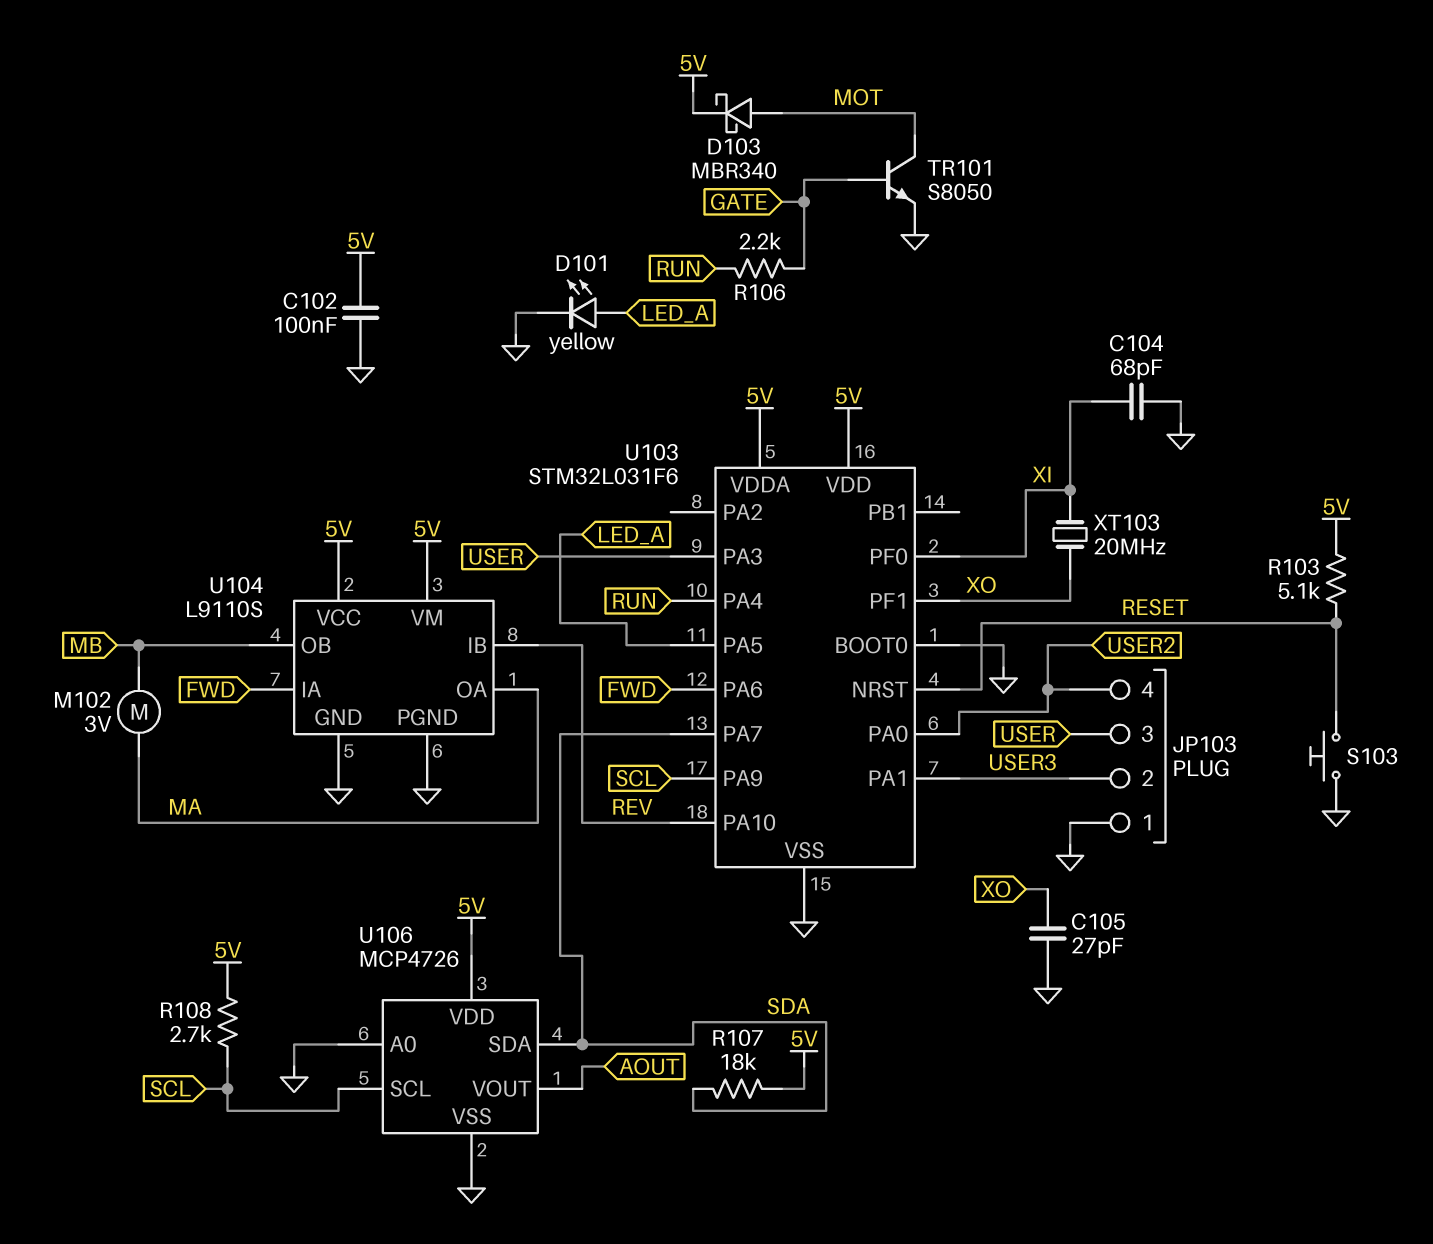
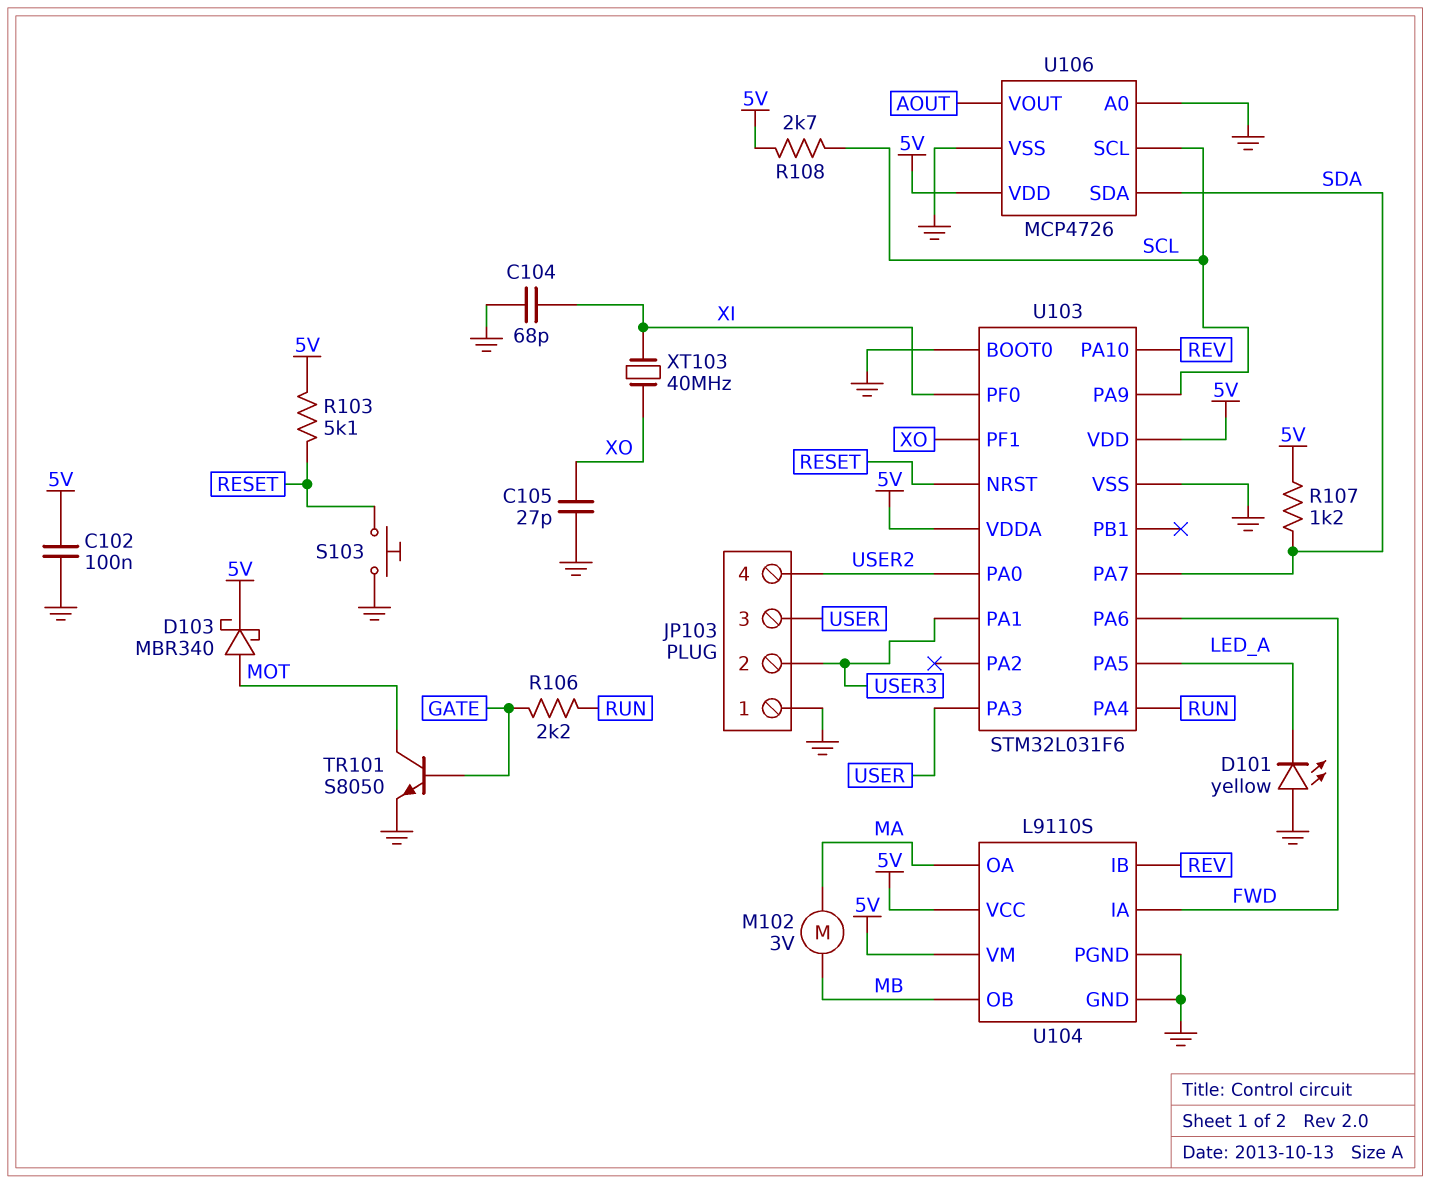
D101: LED yellow (A LED_A, K GND) -> LED yellow (A GND, K LED_A)
R107: 18k (5V, SDA) -> 1.2k (5V, SDA)
XT103: 20MHz (XI, XO) -> 40MHz (XI, XO)

